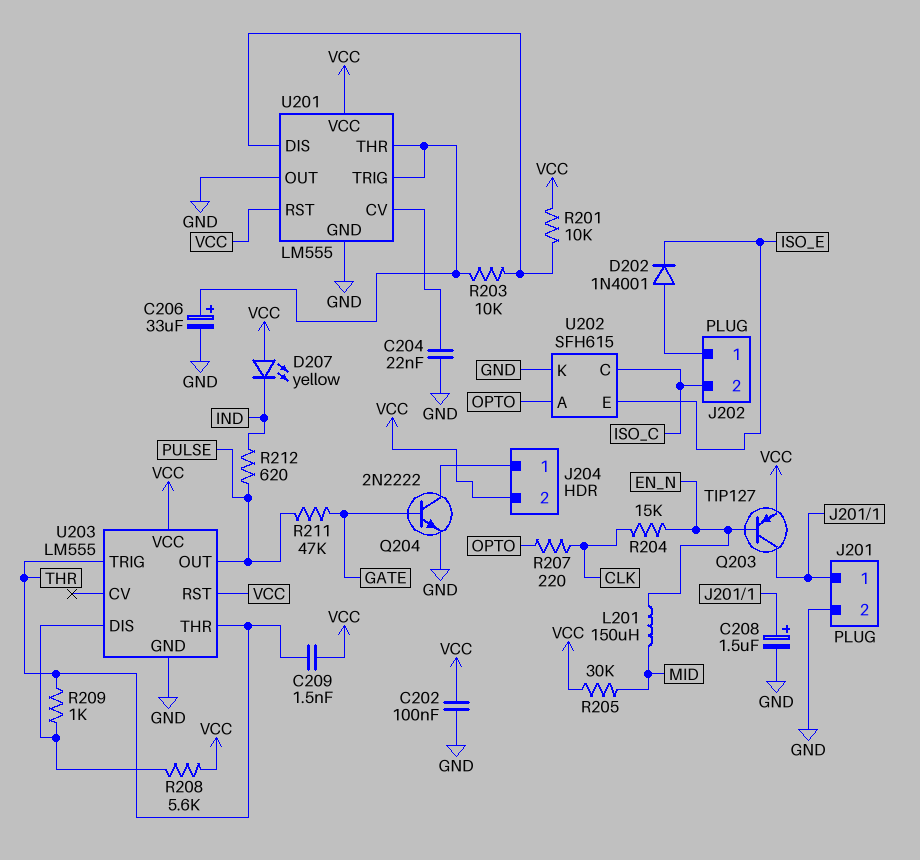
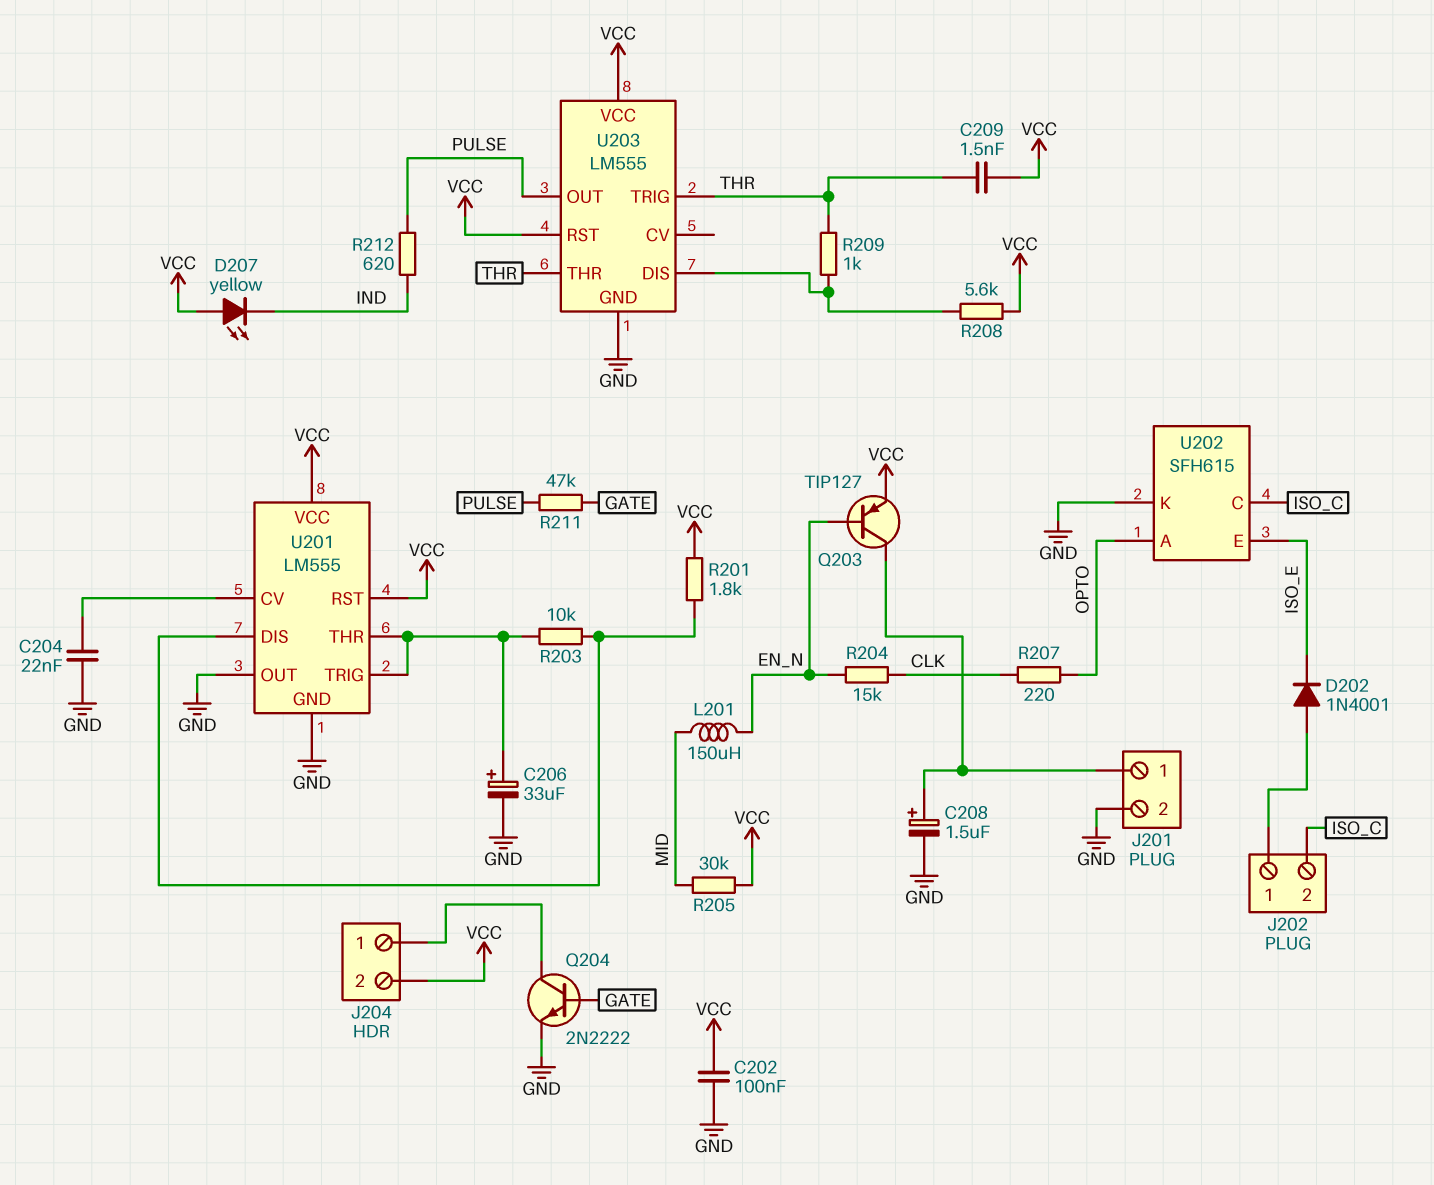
R201: 10k (U201/DIS, VCC) -> 1.8k (U201/DIS, VCC)

